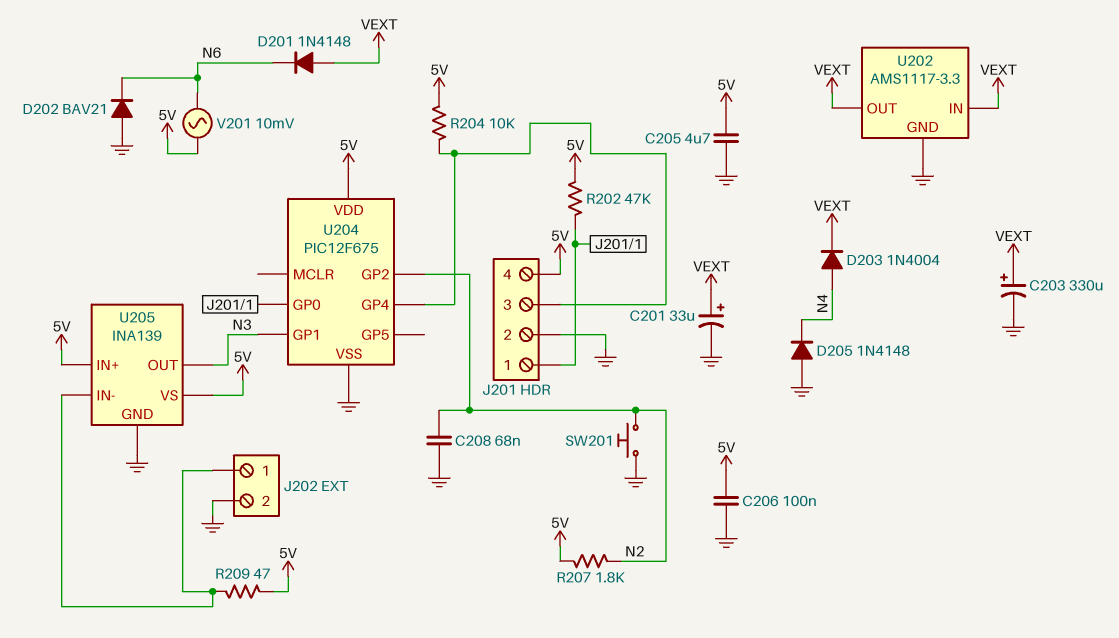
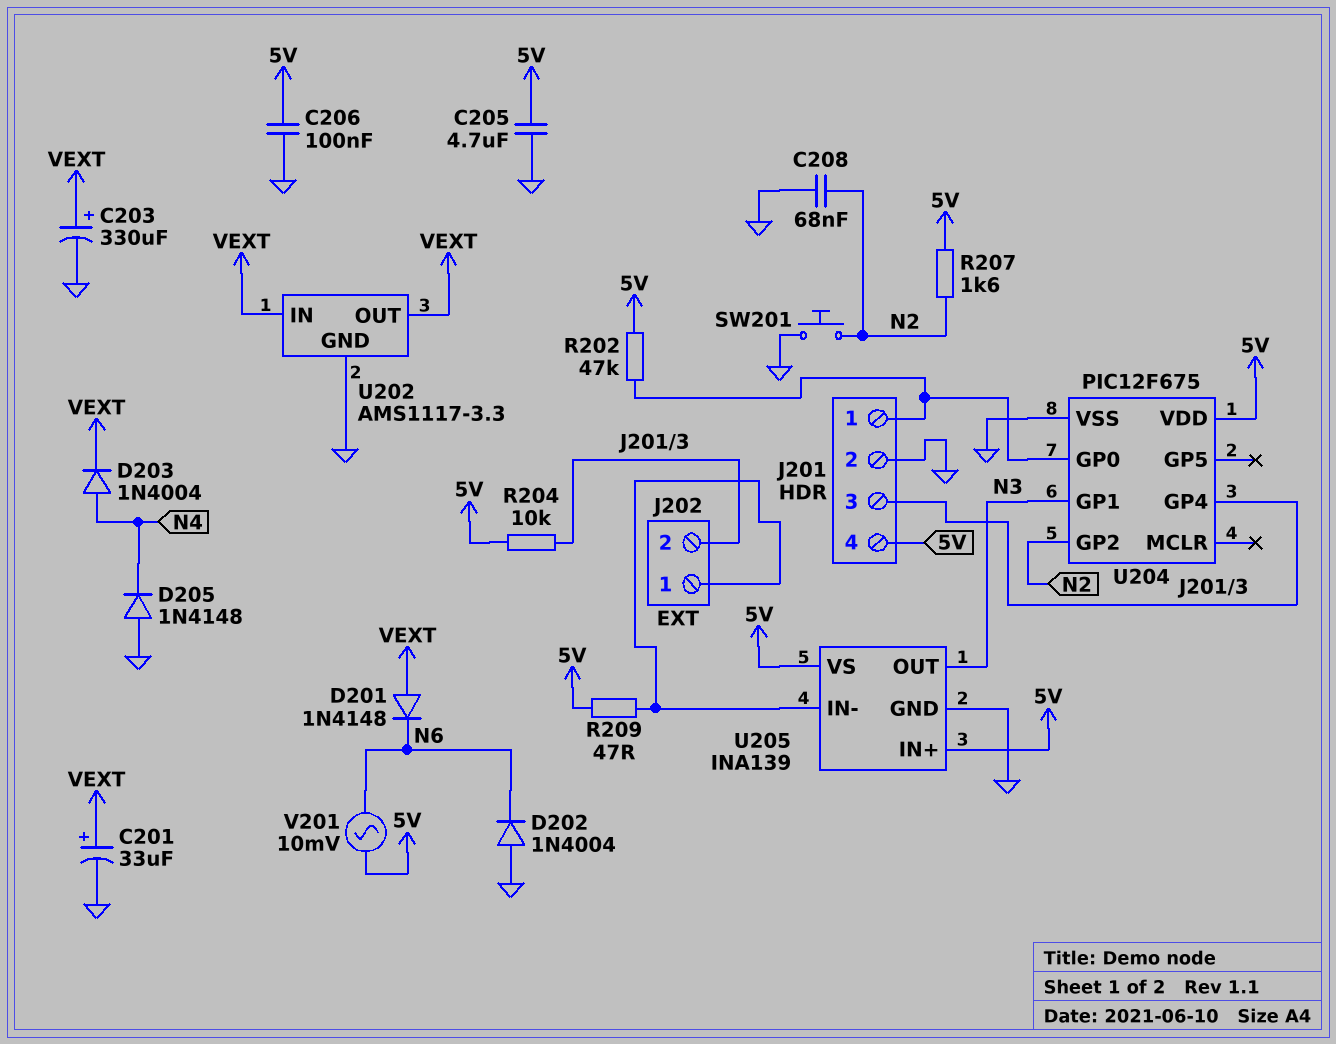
D202: diode BAV21 (A GND, K N6) -> diode 1N4004 (A GND, K N6)
J202 pin 2: GND -> J201/3
R207: 1.8k (5V, N2) -> 1.6k (5V, N2)

